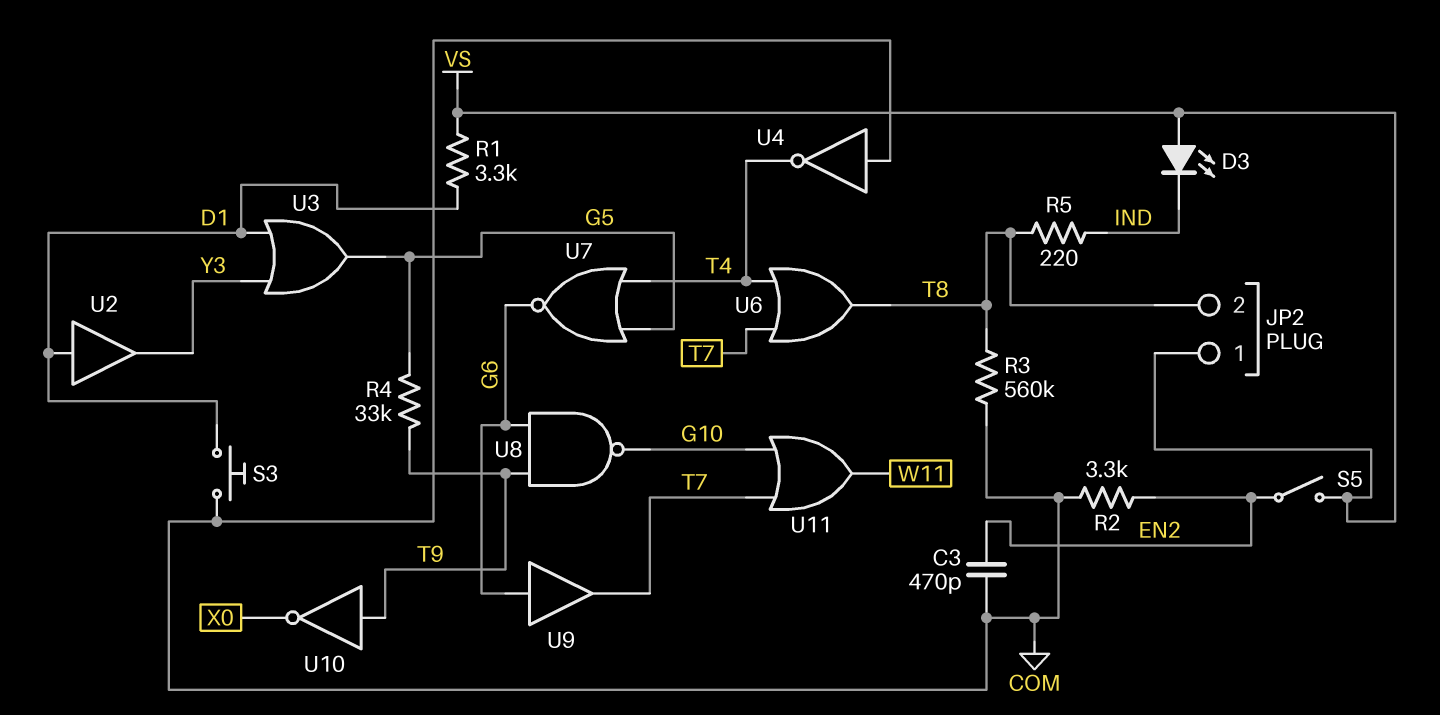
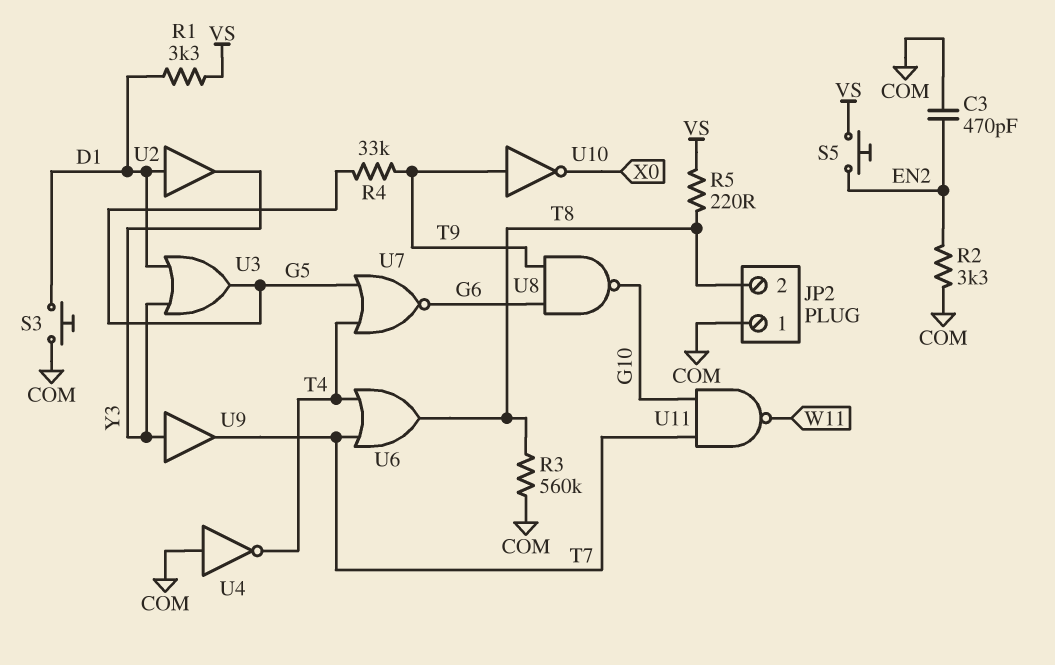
D3: LED (A VS, K IND) -> none
JP2 pin 1: VS -> COM
R5: 220 (IND, T8) -> 220 (T8, VS)
S5: switch (EN2, VS) -> button (EN2, VS)
U9: buffer (in G6, out T7) -> buffer (in Y3, out T7)
U11: OR (in G10, in T7, out W11) -> NAND (in G10, in T7, out W11)

